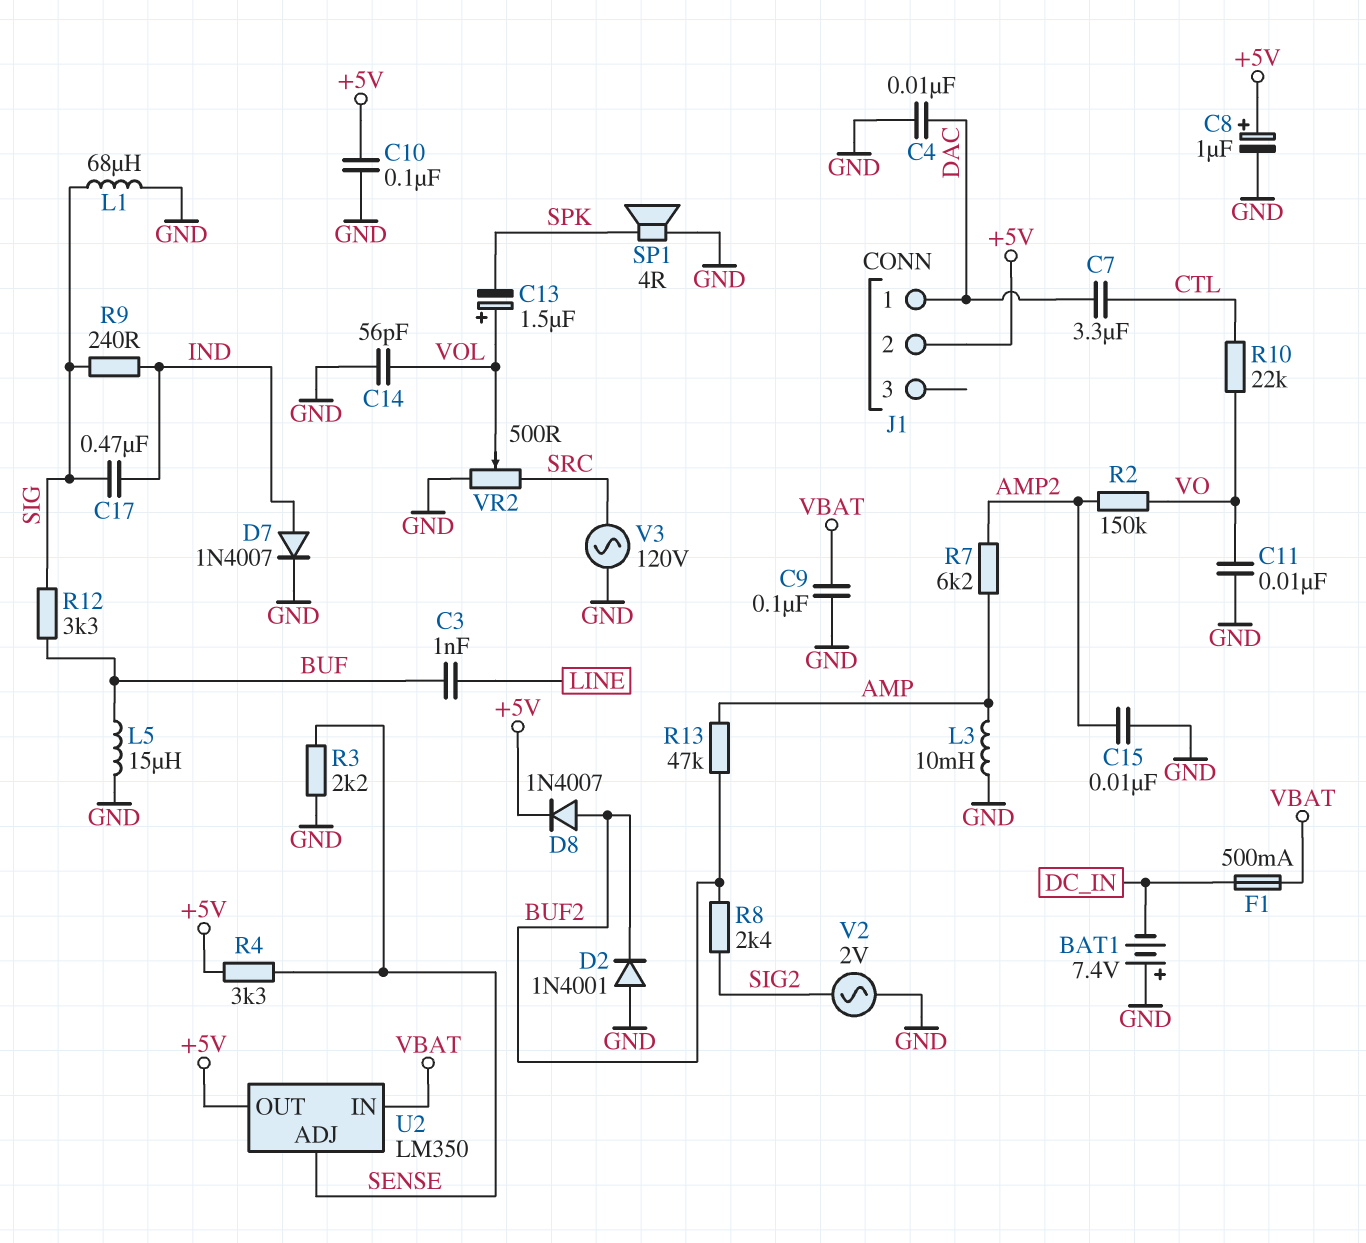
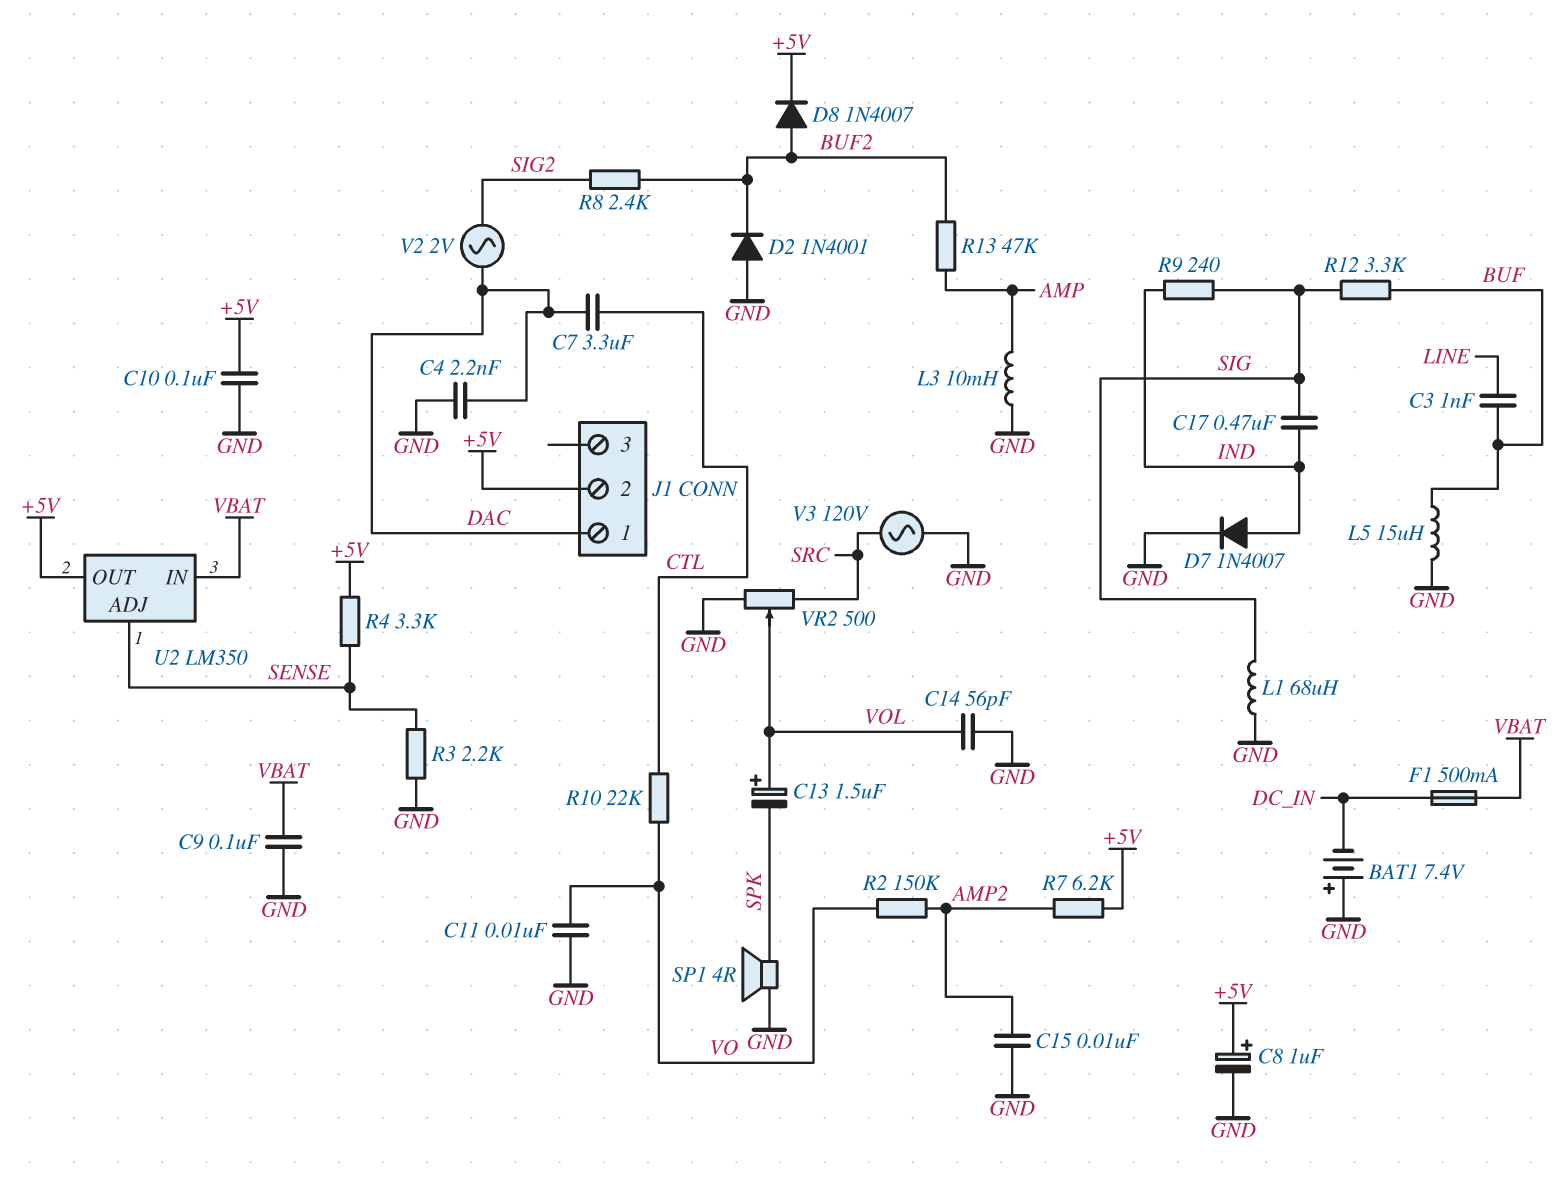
C4: 10nF (DAC, GND) -> 2.2nF (DAC, GND)
R7: 6.2k (AMP, AMP2) -> 6.2k (+5V, AMP2)
V2: AC 2V (GND, SIG2) -> AC 2V (DAC, SIG2)

